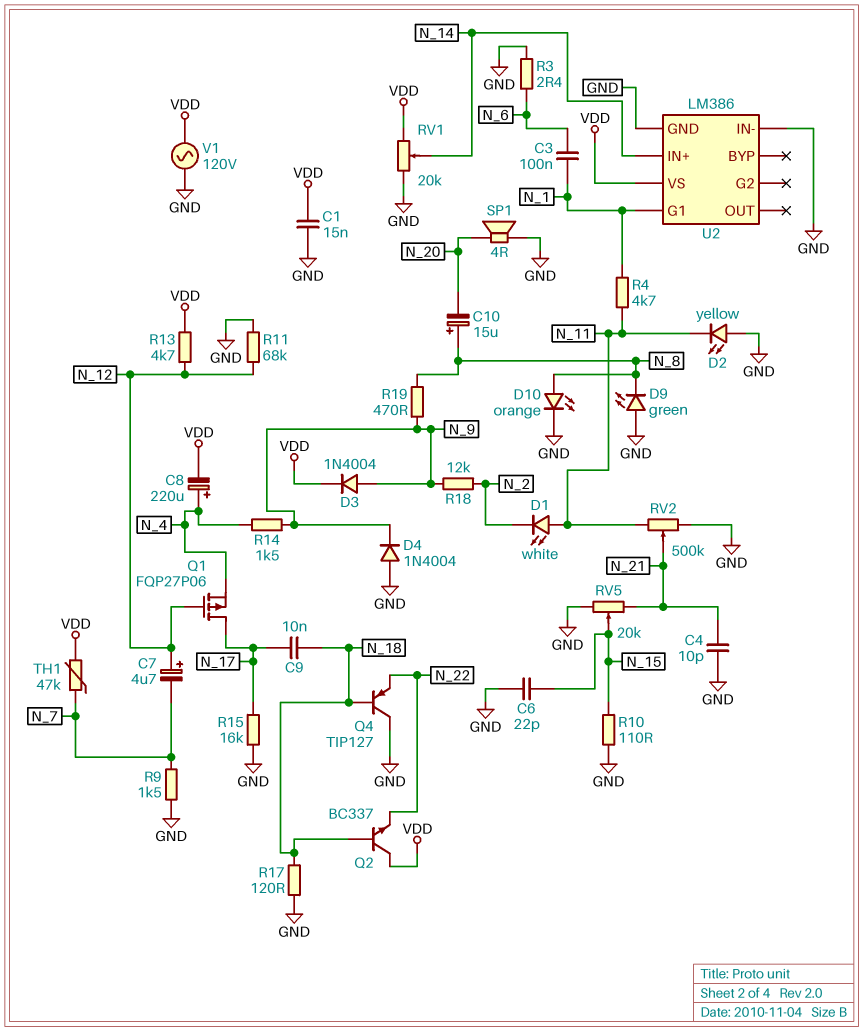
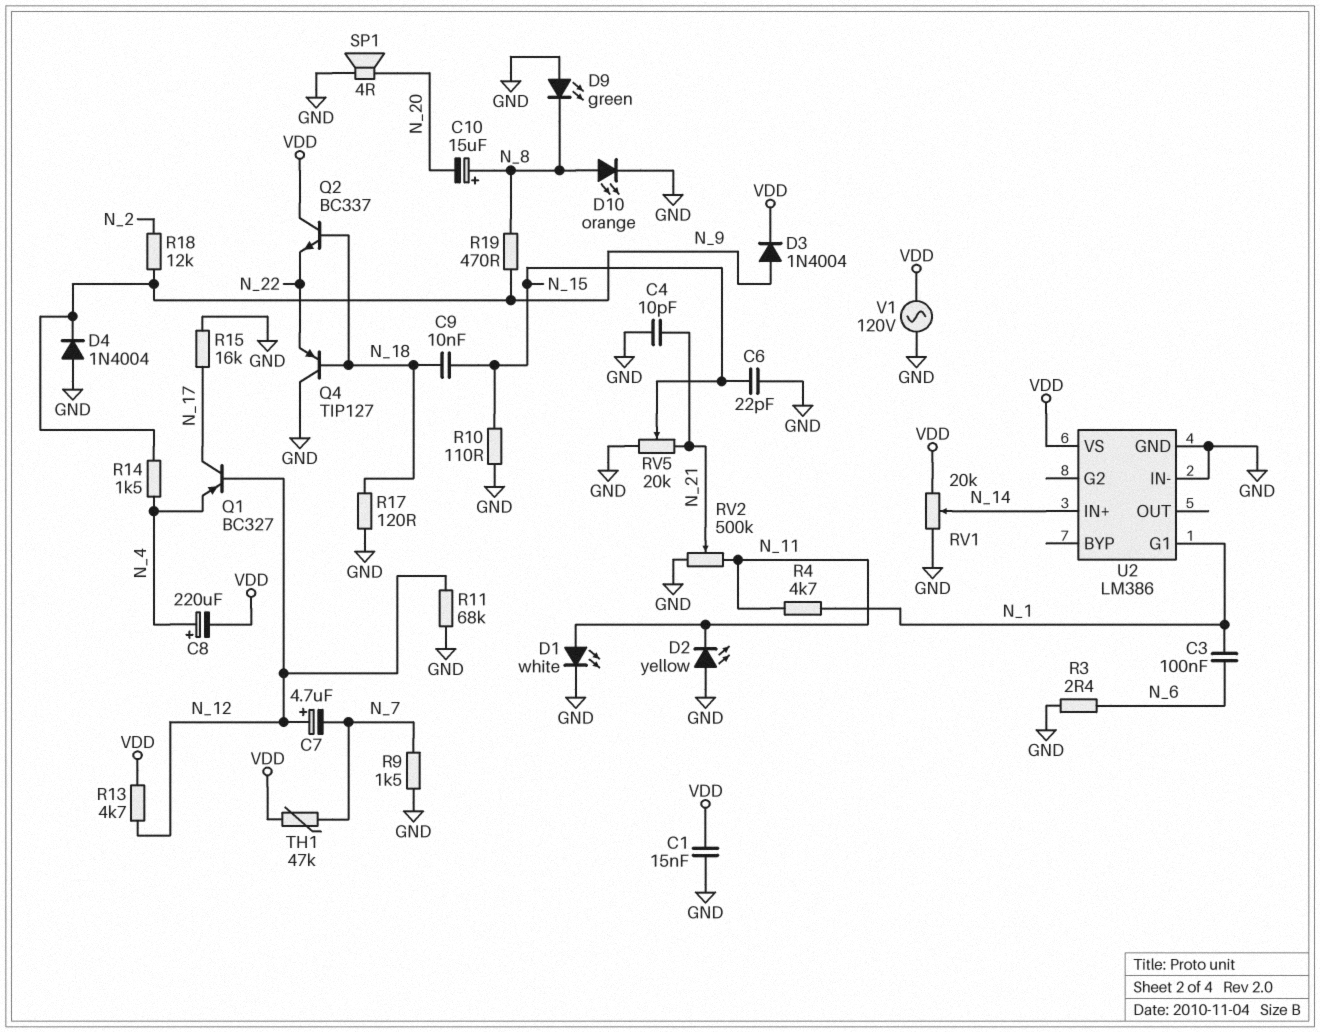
C9: 10nF (N_17, N_18) -> 10nF (N_15, N_18)
D1: LED white (A N_11, K N_2) -> LED white (A N_11, K GND)
Q1: PMOS FQP27P06 (G N_12, D N_17, S N_4) -> PNP BC327 (B N_12, C N_17, E N_4)

